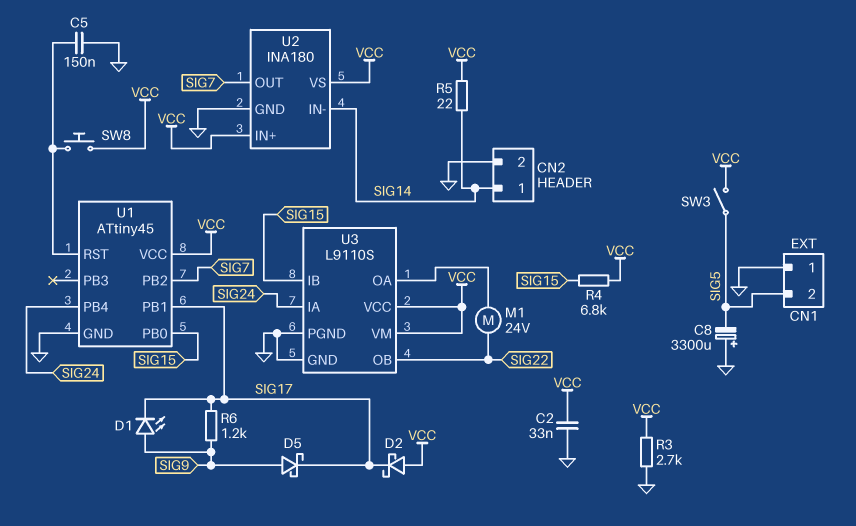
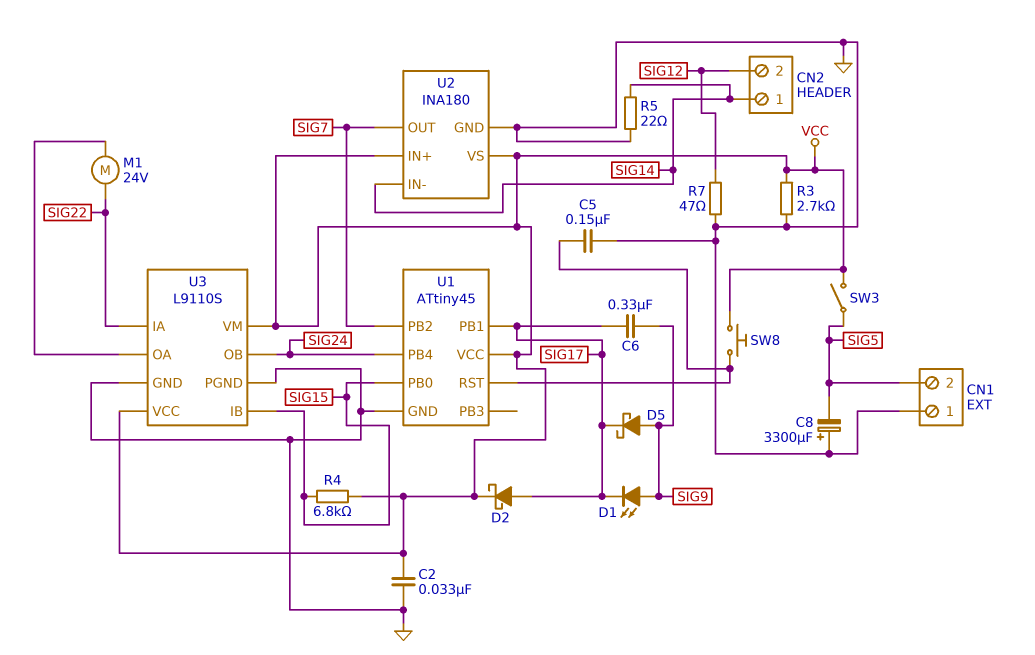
C6: none -> 330nF (SIG9, SIG17)
CN2 pin 2: GND -> SIG12
D2: schottky (A VCC, K SIG17) -> schottky (A SIG17, K VCC)
R5: 22 (SIG14, VCC) -> 22 (GND, SIG14)
R6: 1.2k (SIG9, SIG17) -> none
R7: none -> 47 (GND, SIG12)
U3 pin IA: SIG24 -> SIG22
U3 pin OB: SIG22 -> SIG24

